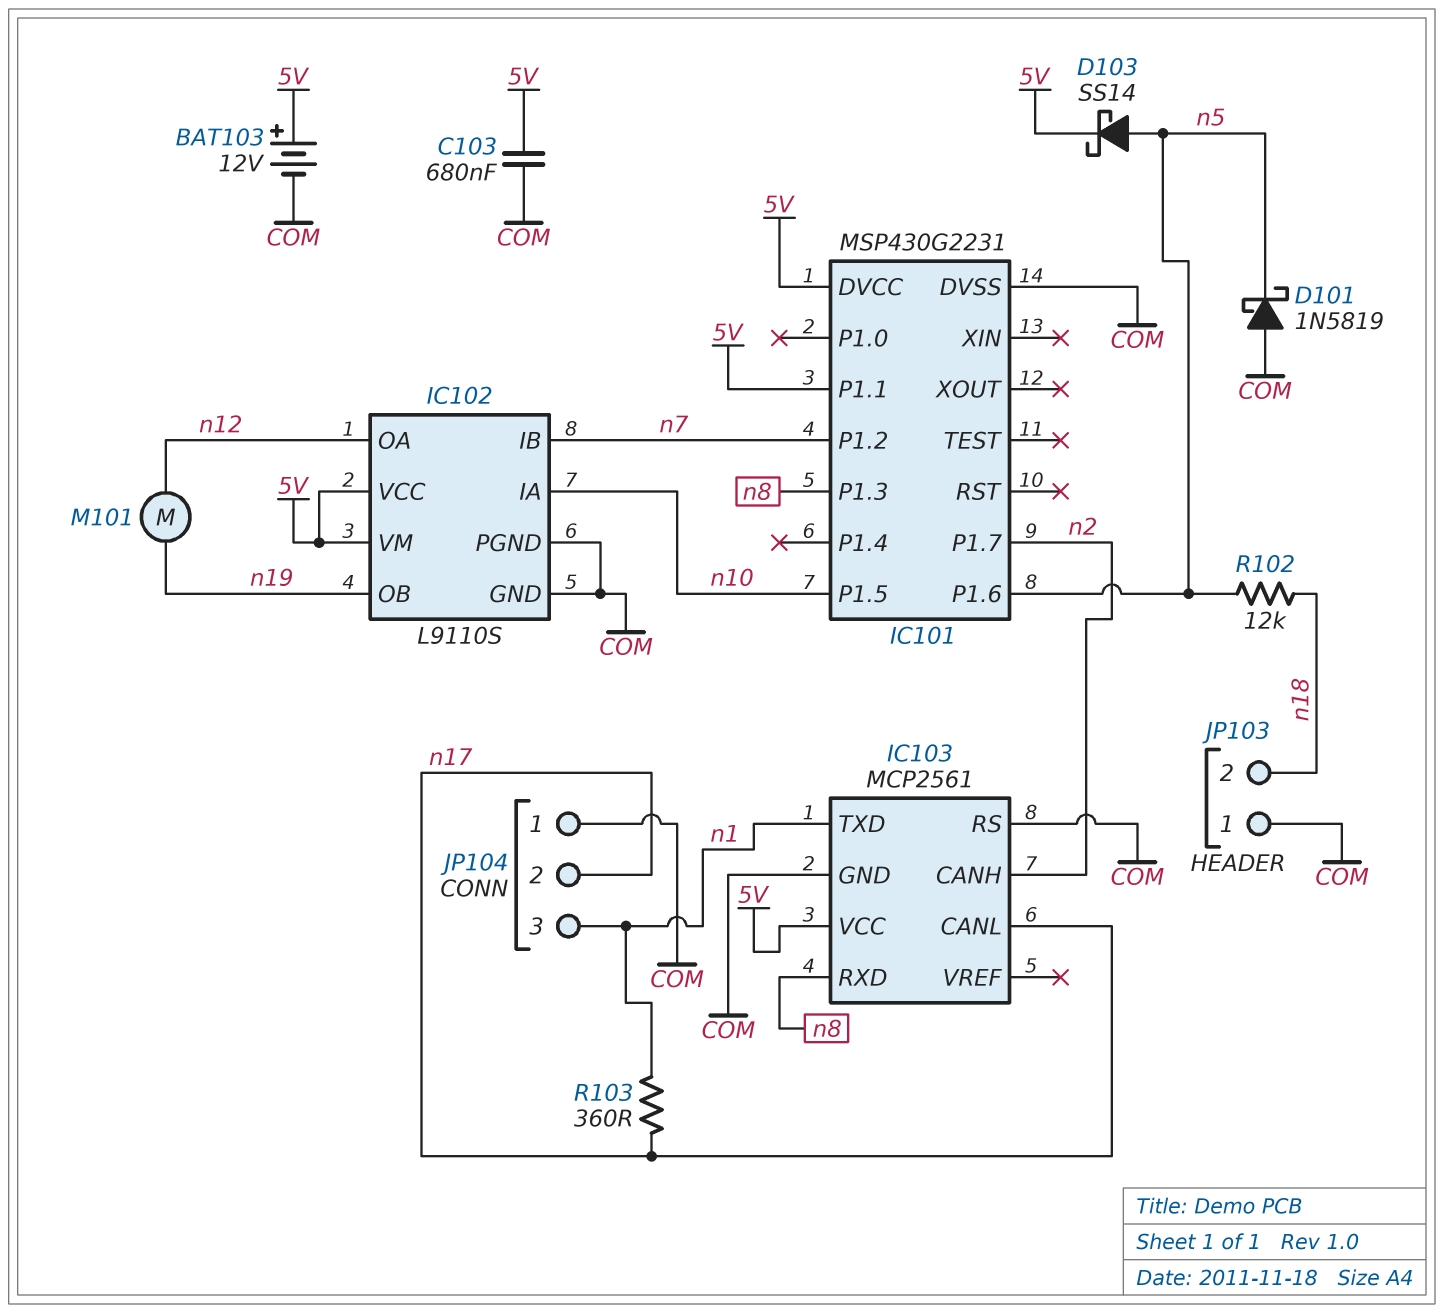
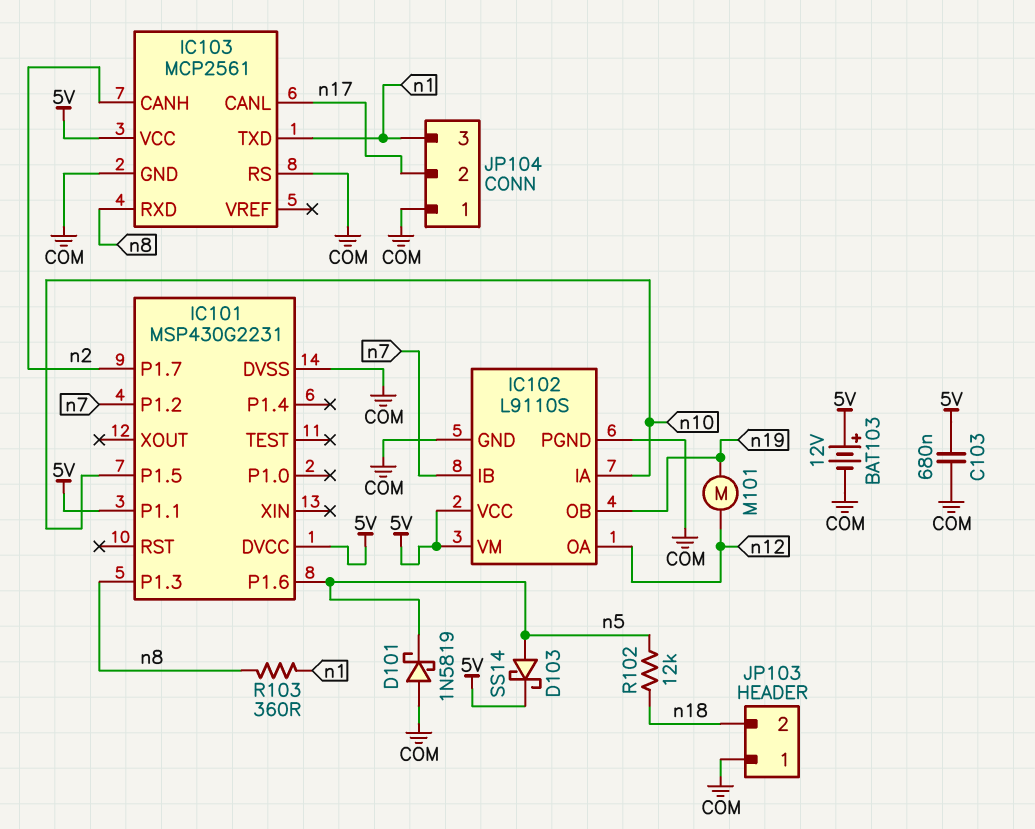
R103: 360 (n1, n17) -> 360 (n1, n8)

